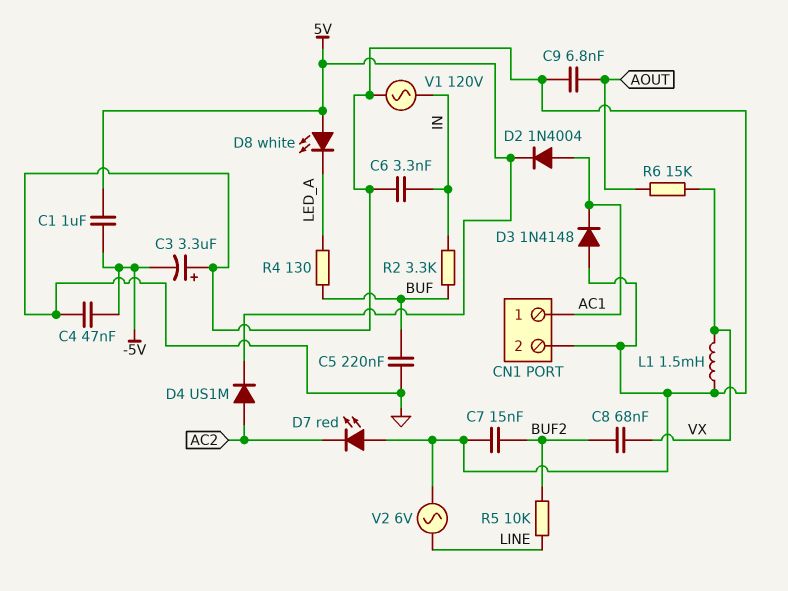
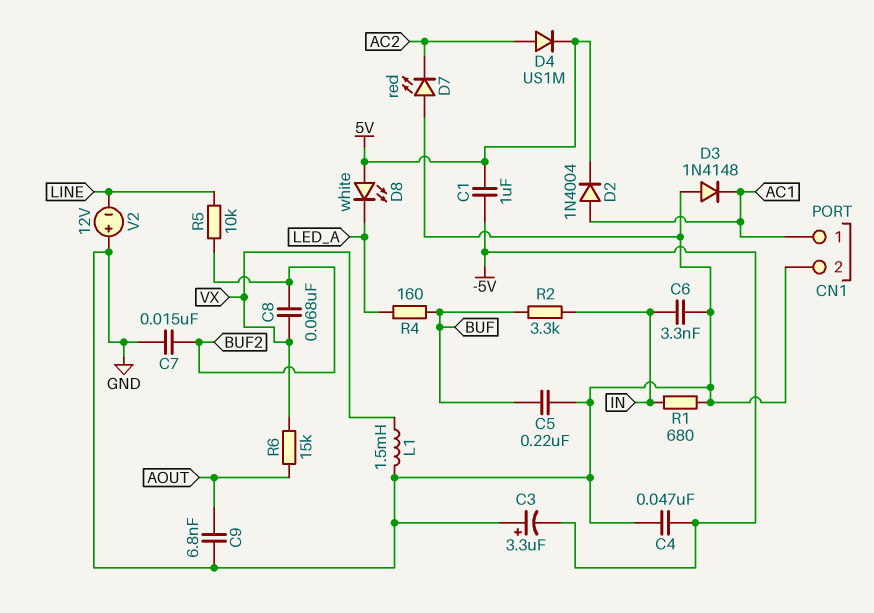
R1: none -> 680 (GND, IN)
R4: 130 (BUF, LED_A) -> 160 (BUF, LED_A)
V1: AC 120V (GND, IN) -> none
V2: AC 6V (GND, LINE) -> 12V (plus GND, minus LINE)

